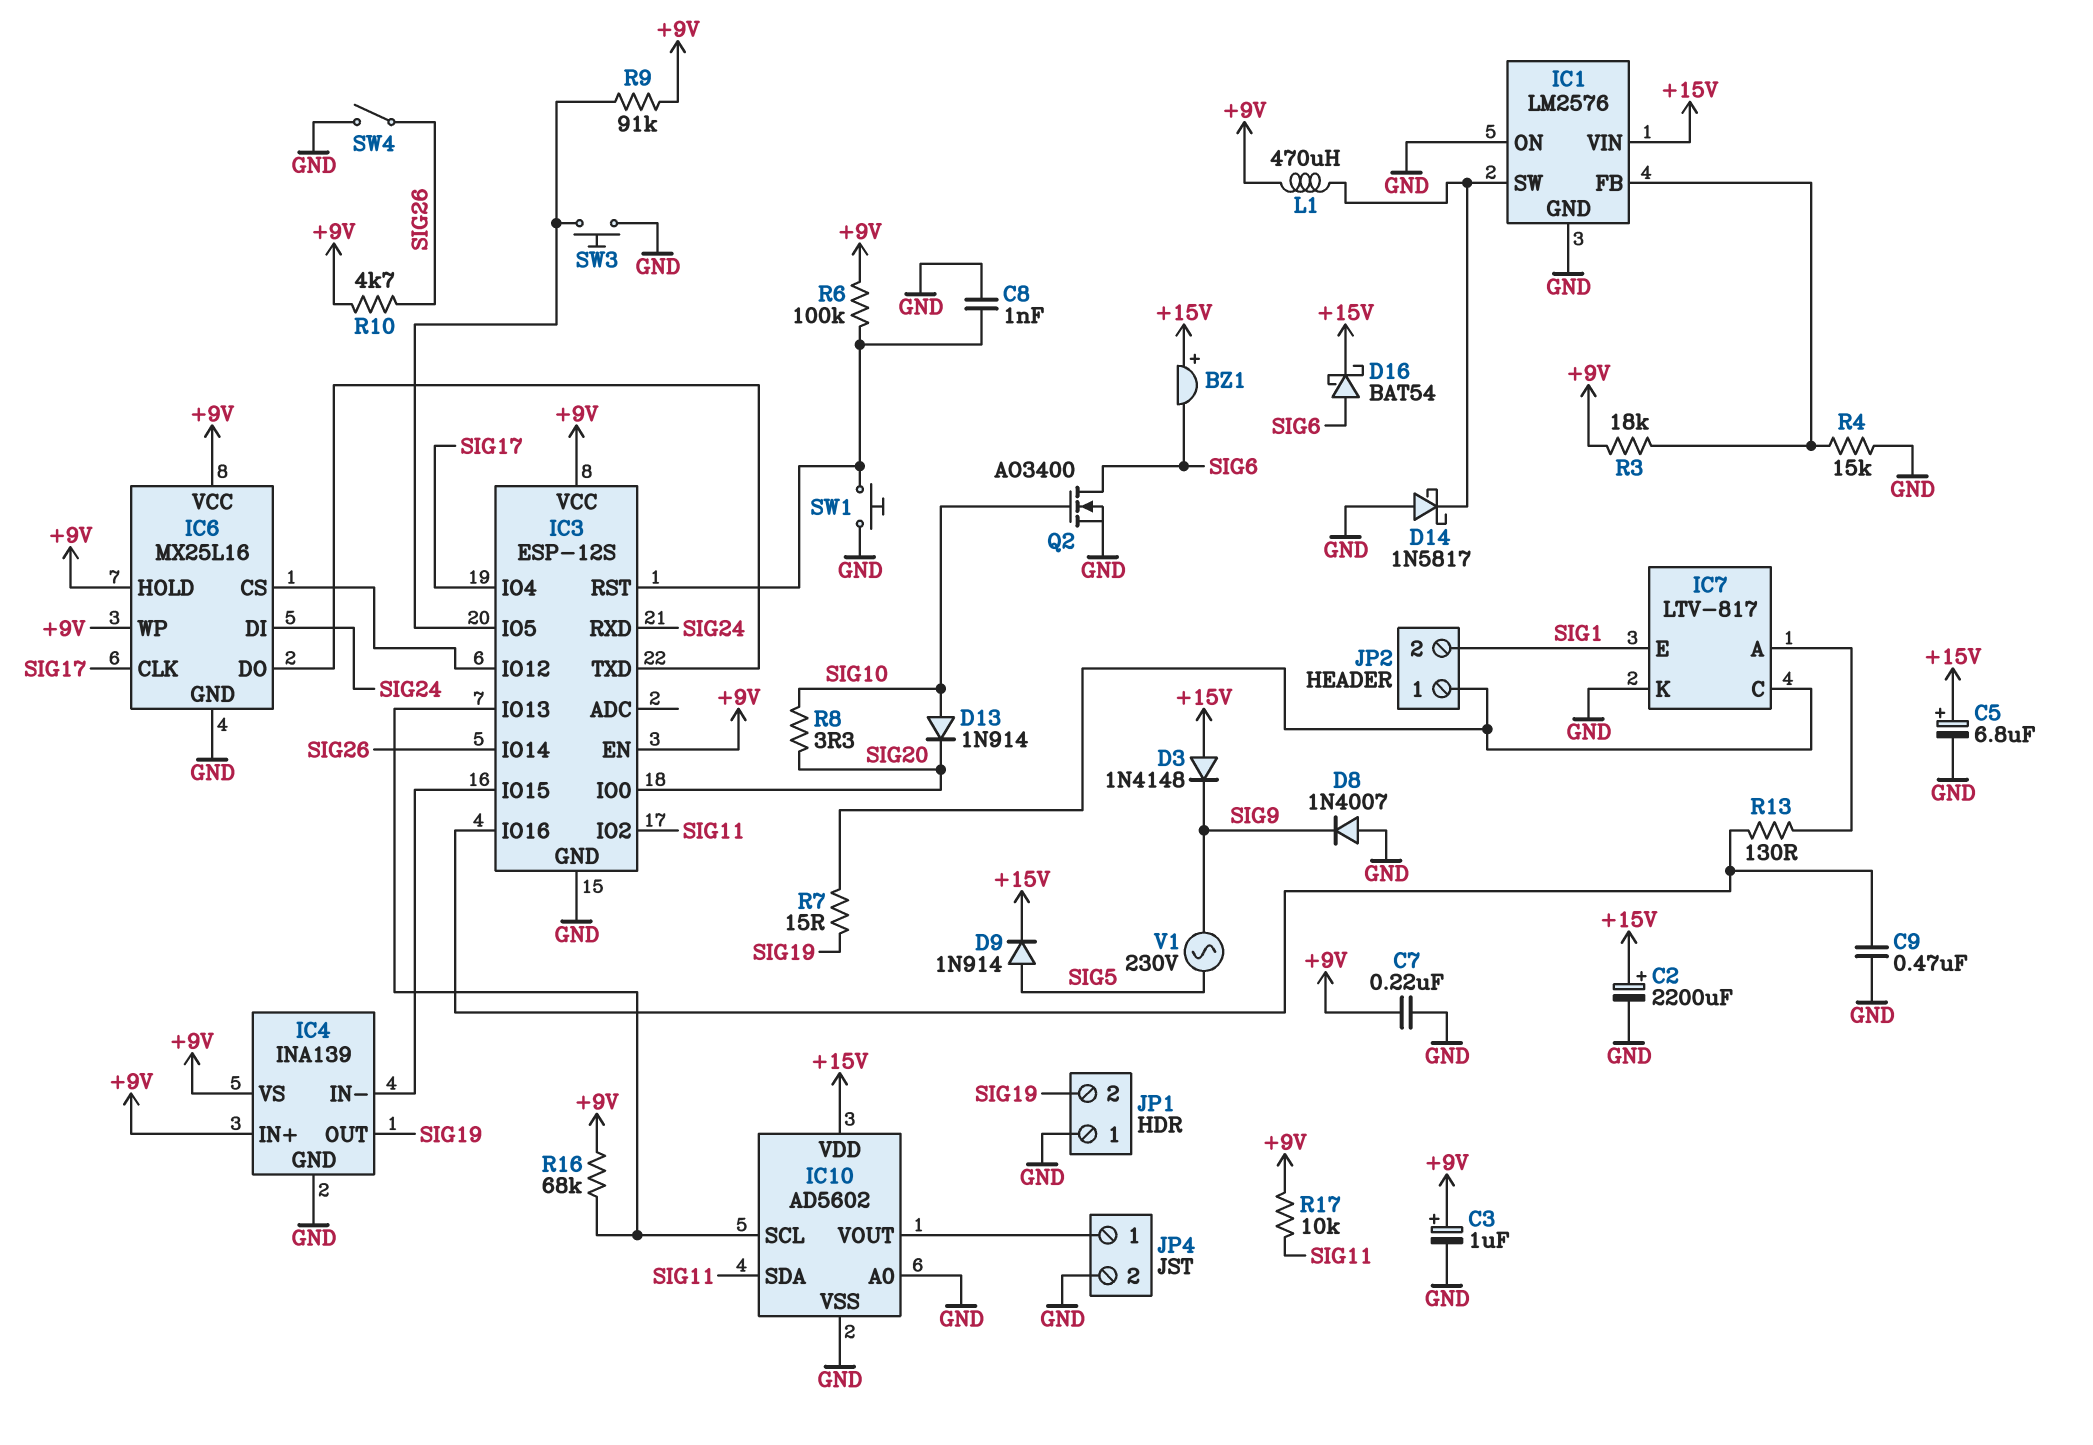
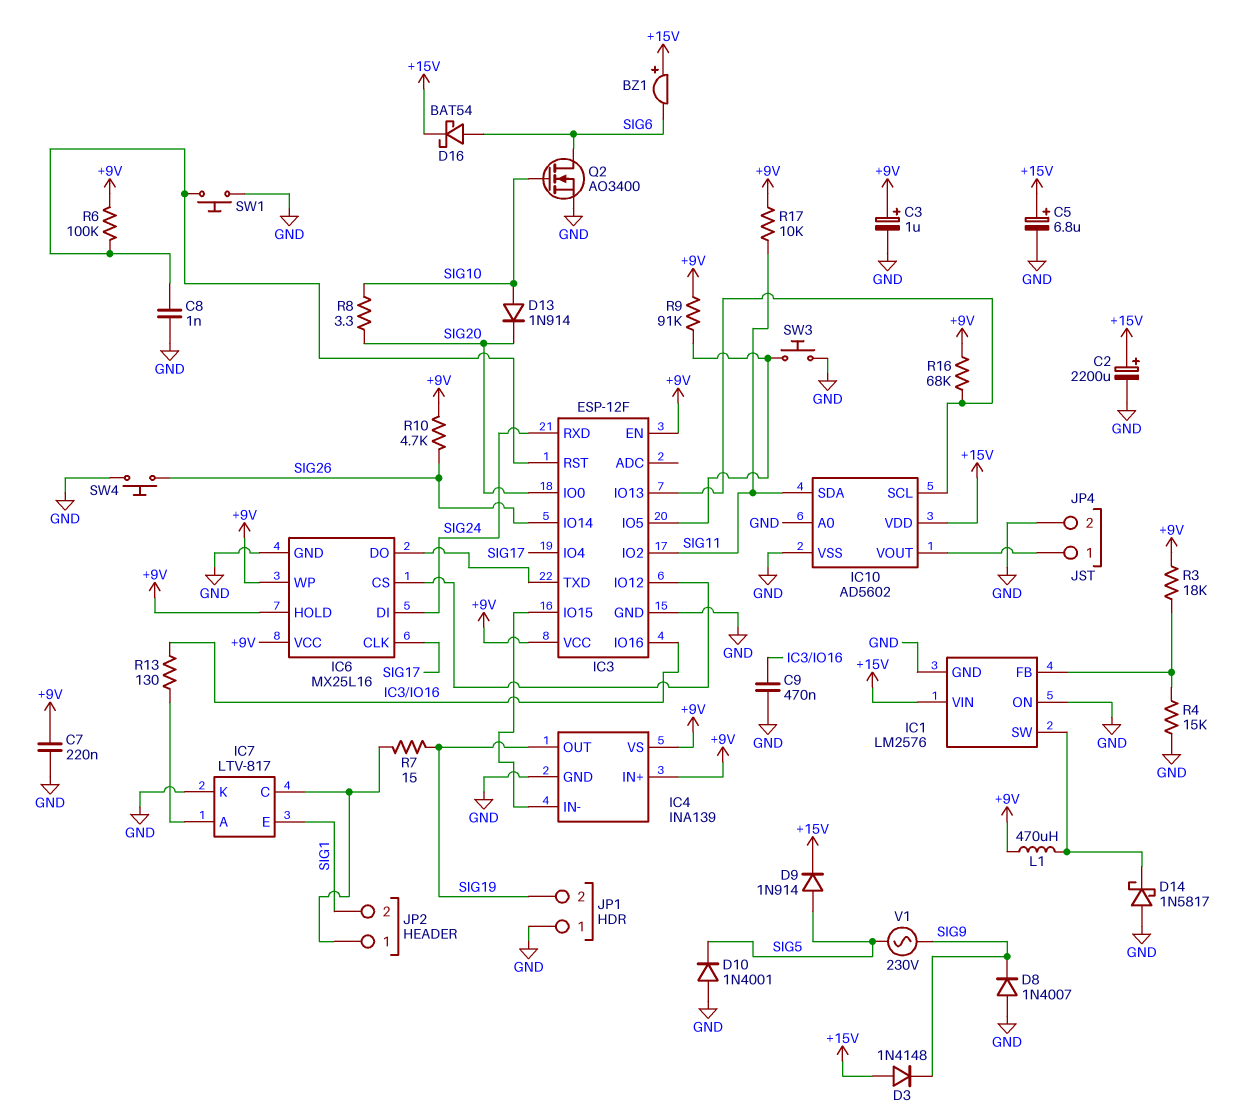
D10: none -> diode 1N4001 (A GND, K SIG5)
IC3: ESP-12S -> ESP-12F
SW4: switch (GND, SIG26) -> button (GND, SIG26)

